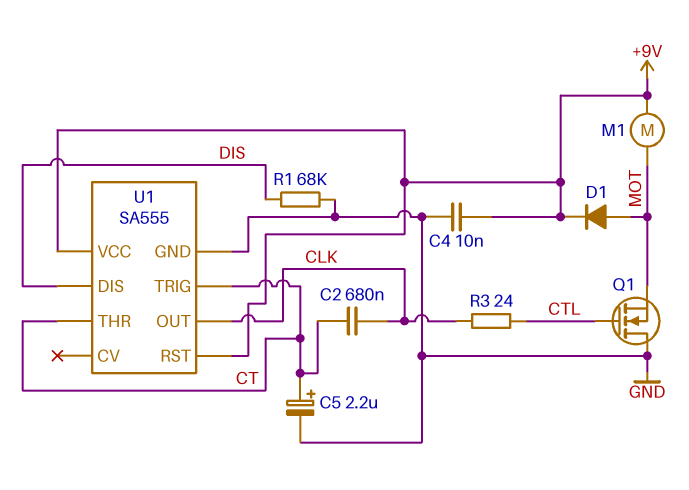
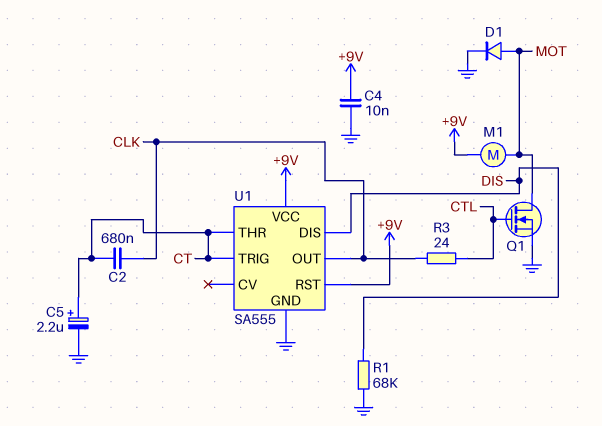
D1: diode (A MOT, K +9V) -> diode (A MOT, K GND)
Q1: NMOS (G CTL, D GND, S MOT) -> NMOS (G CTL, D MOT, S GND)

